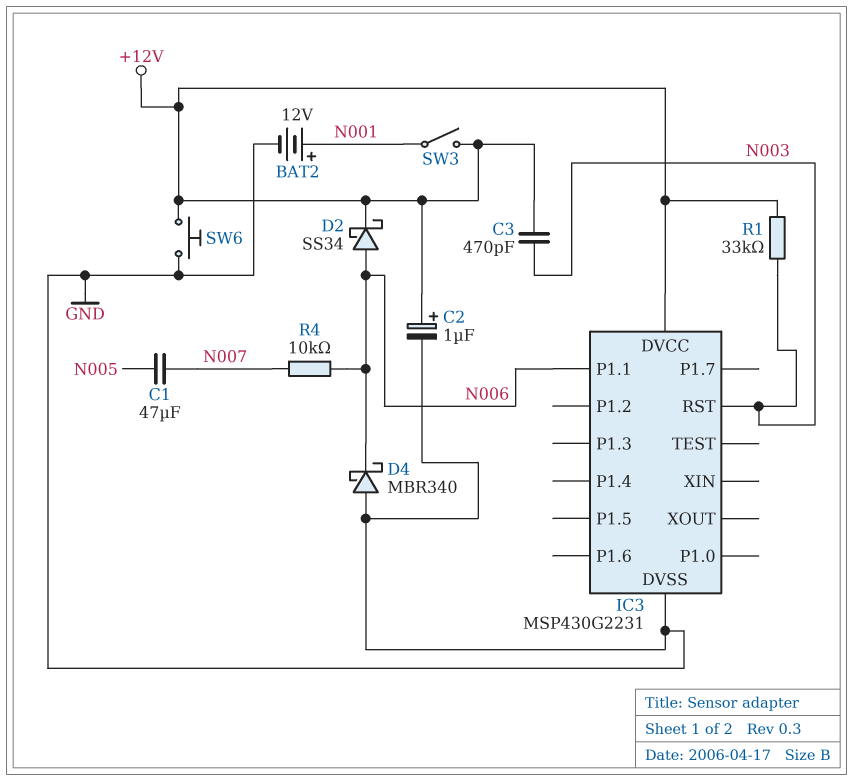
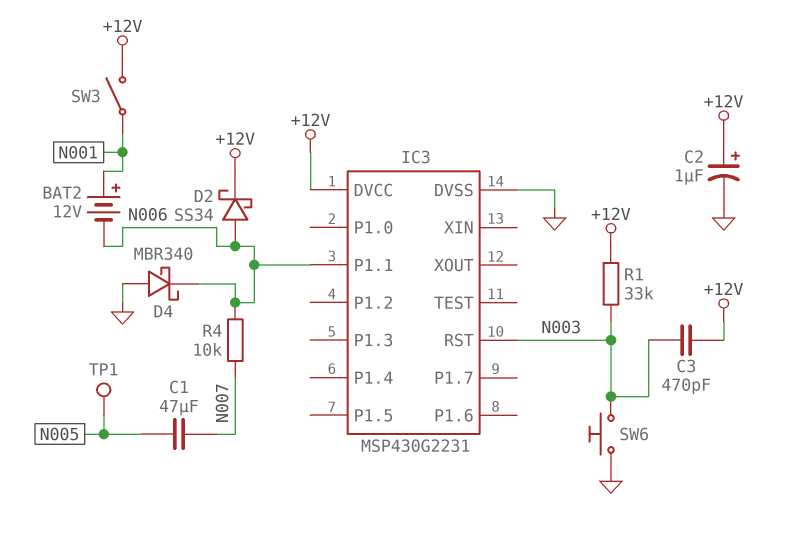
BAT2: 12V (plus N001, minus GND) -> 12V (plus N001, minus N006)
SW6: button (+12V, GND) -> button (GND, N003)
TP1: none -> test point (N005)

